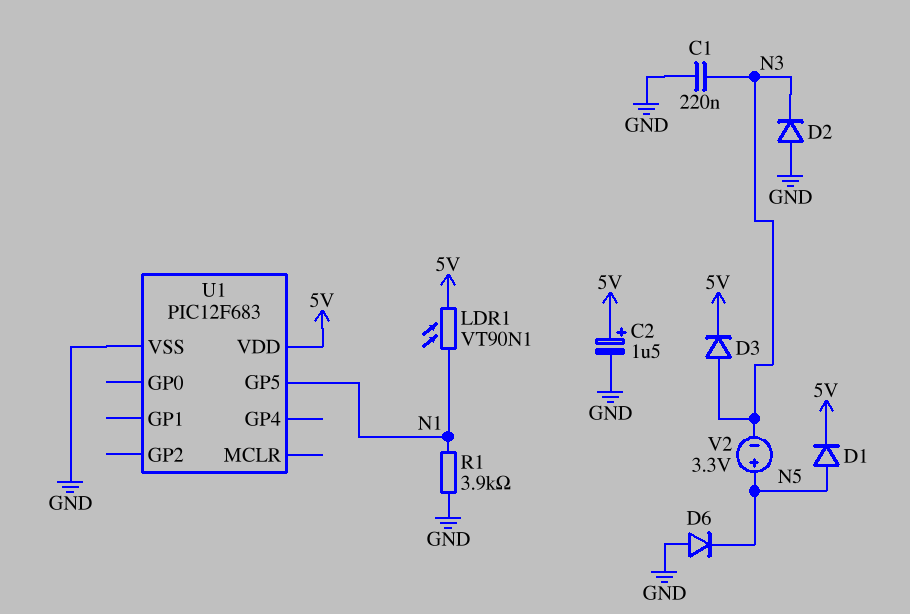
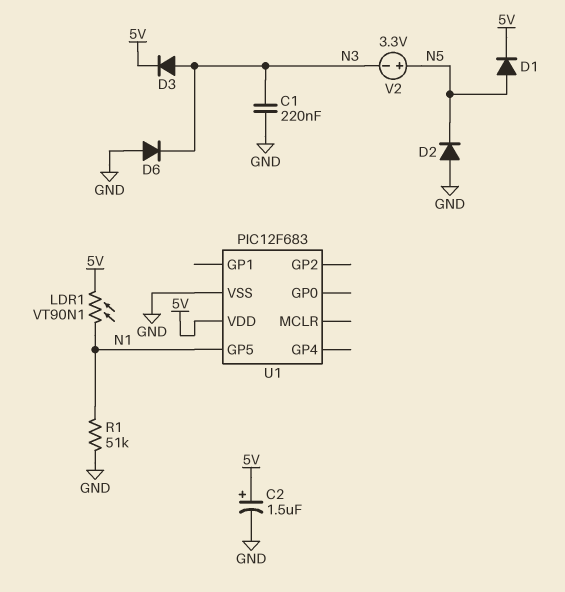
D2: diode (A GND, K N3) -> diode (A GND, K N5)
D6: diode (A GND, K N5) -> diode (A GND, K N3)
R1: 3.9k (GND, N1) -> 51k (GND, N1)

